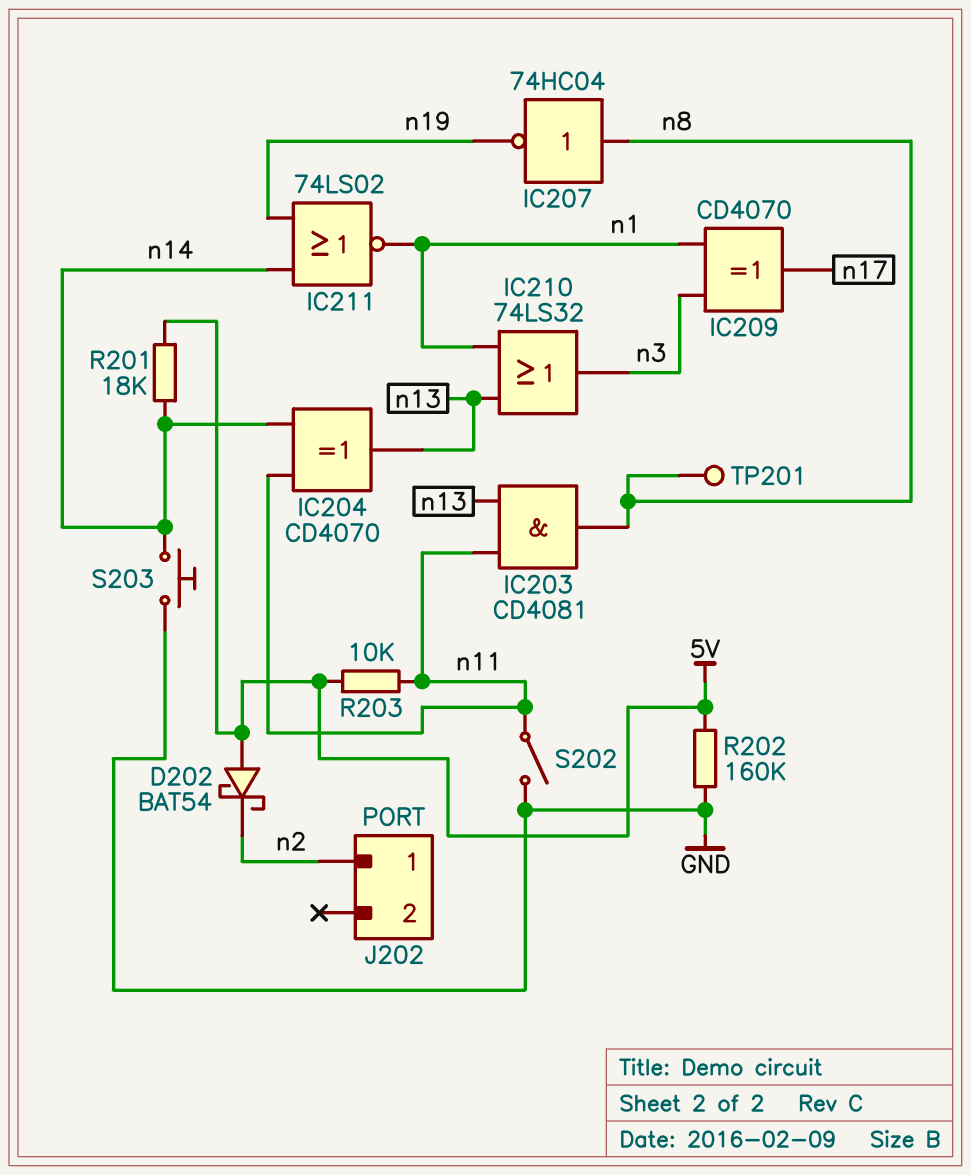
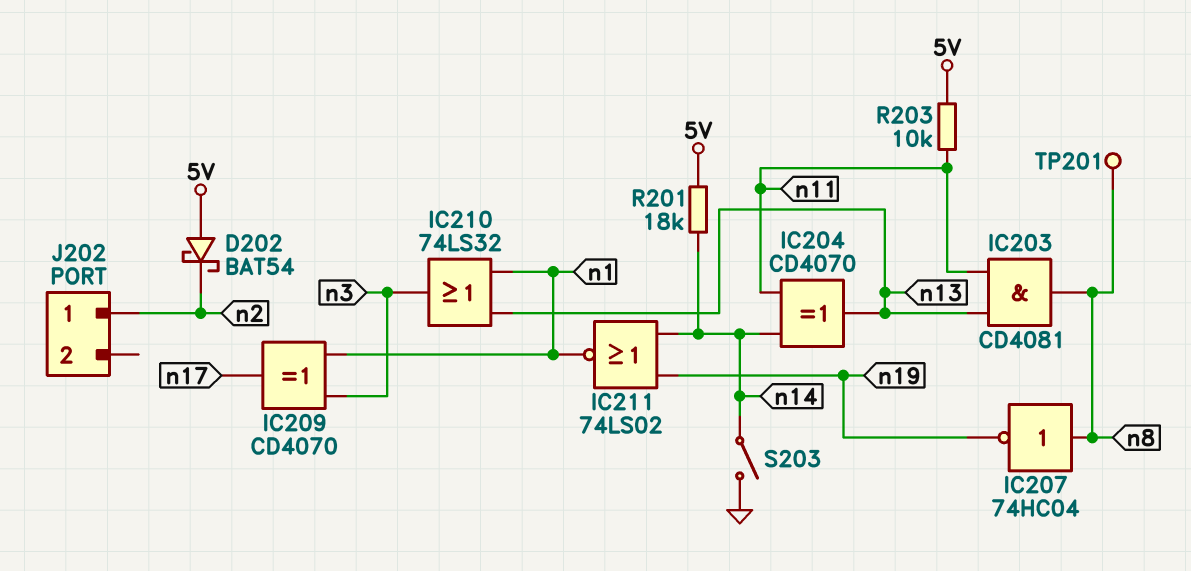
R202: 160k (5V, GND) -> none
S202: switch (GND, n11) -> none
S203: button (GND, n14) -> switch (GND, n14)

